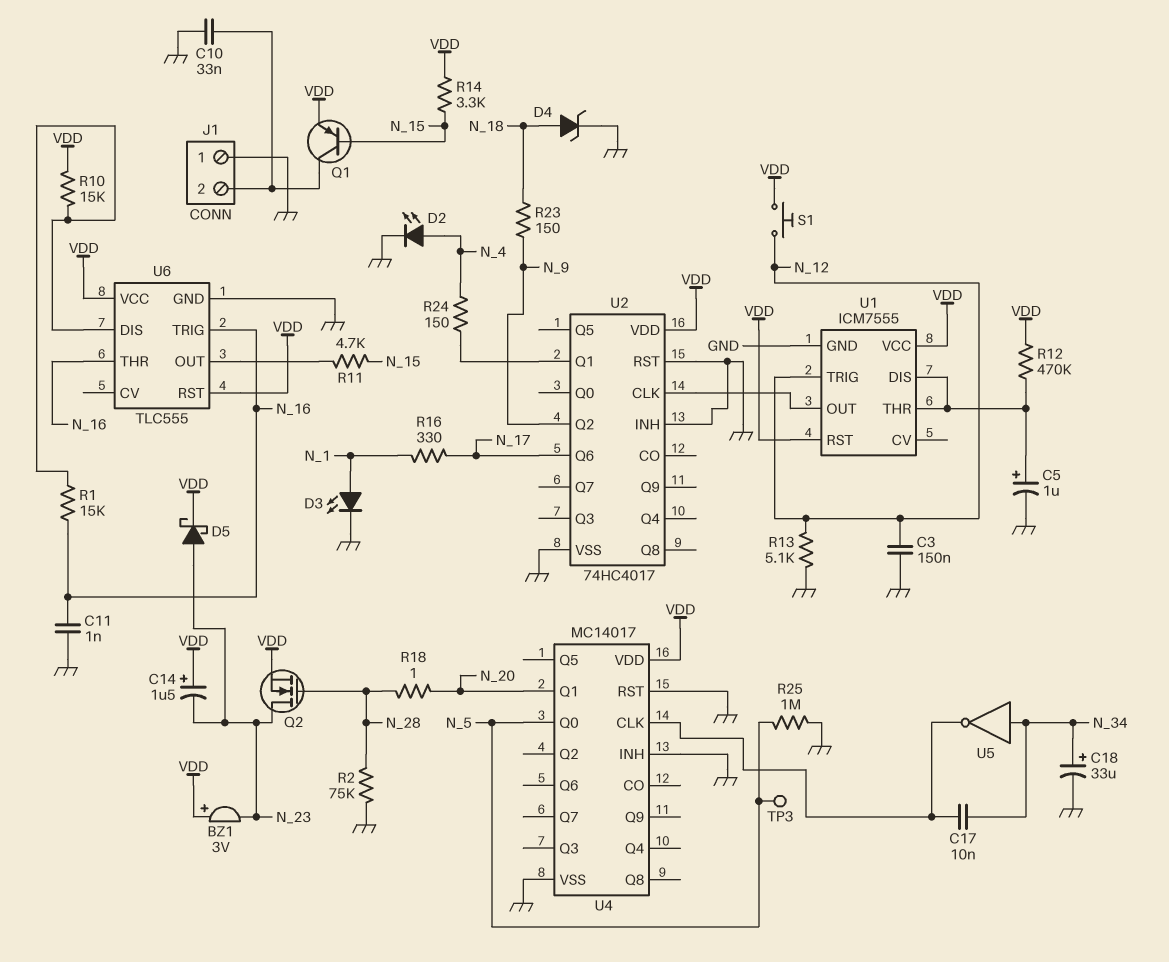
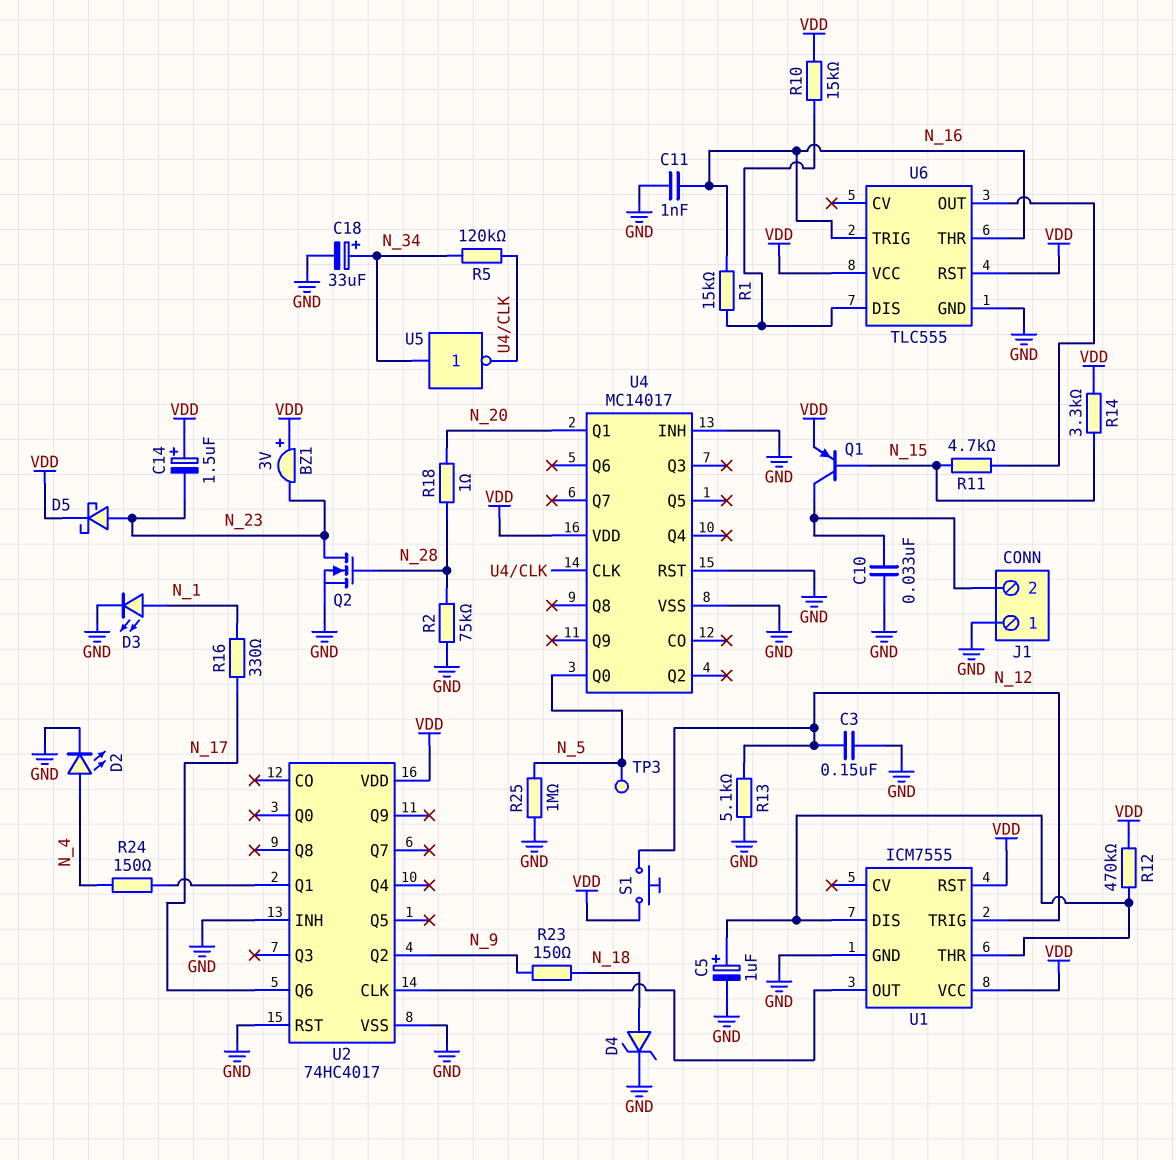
C17: 10nF (N_34, U4/CLK) -> none
Q2: NMOS (G N_28, D N_23, S VDD) -> NMOS (G N_28, D N_23, S GND)
R5: none -> 120k (N_34, U4/CLK)

